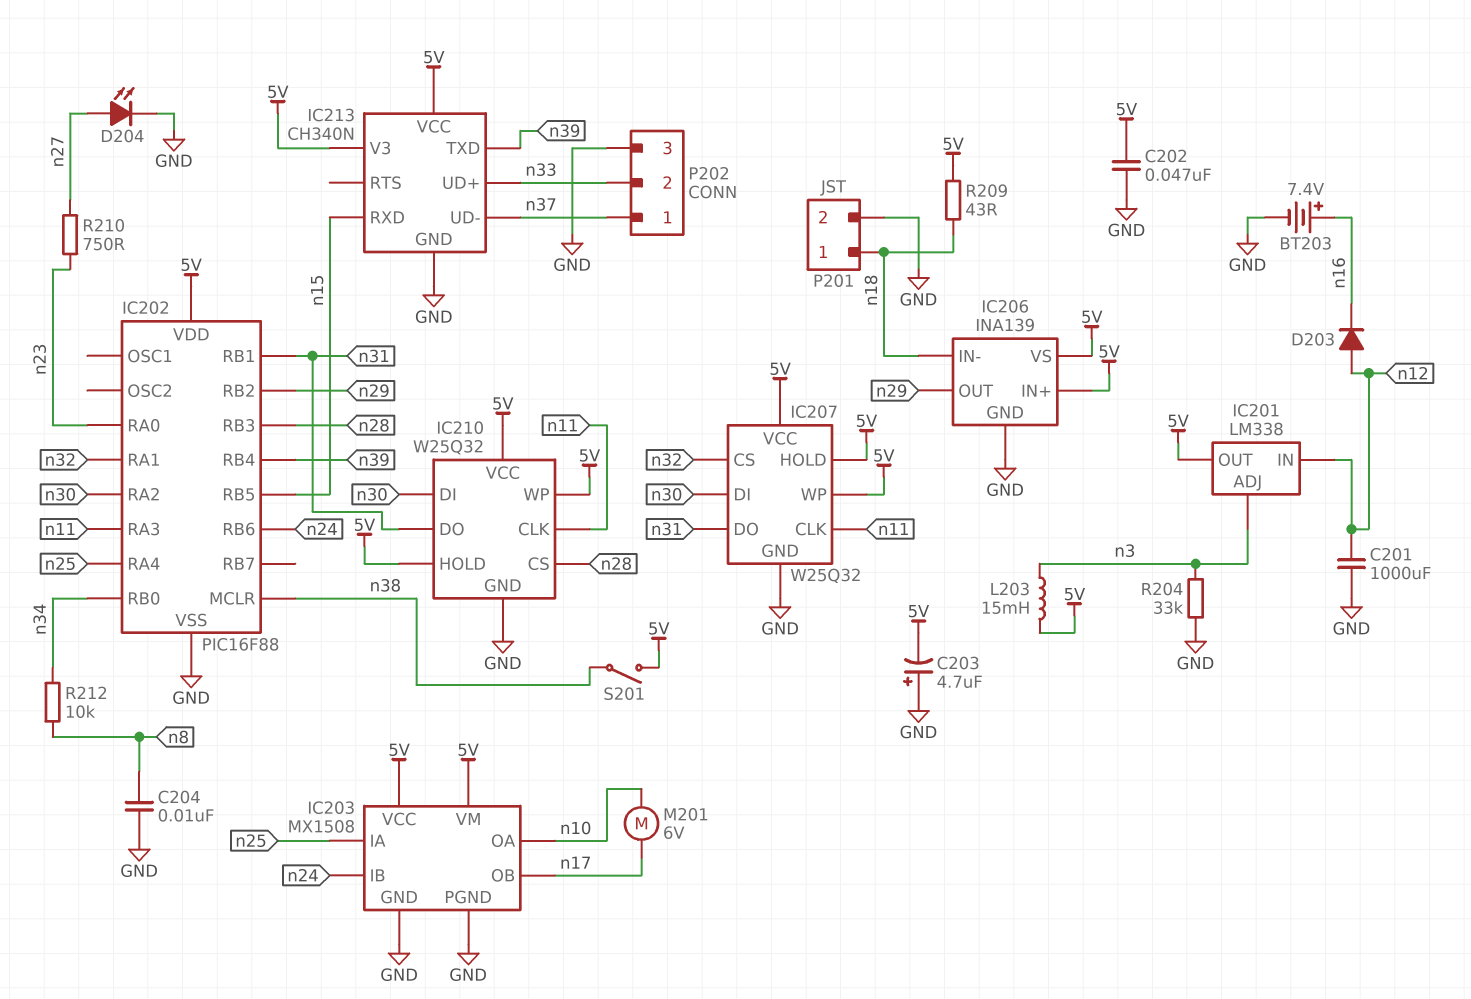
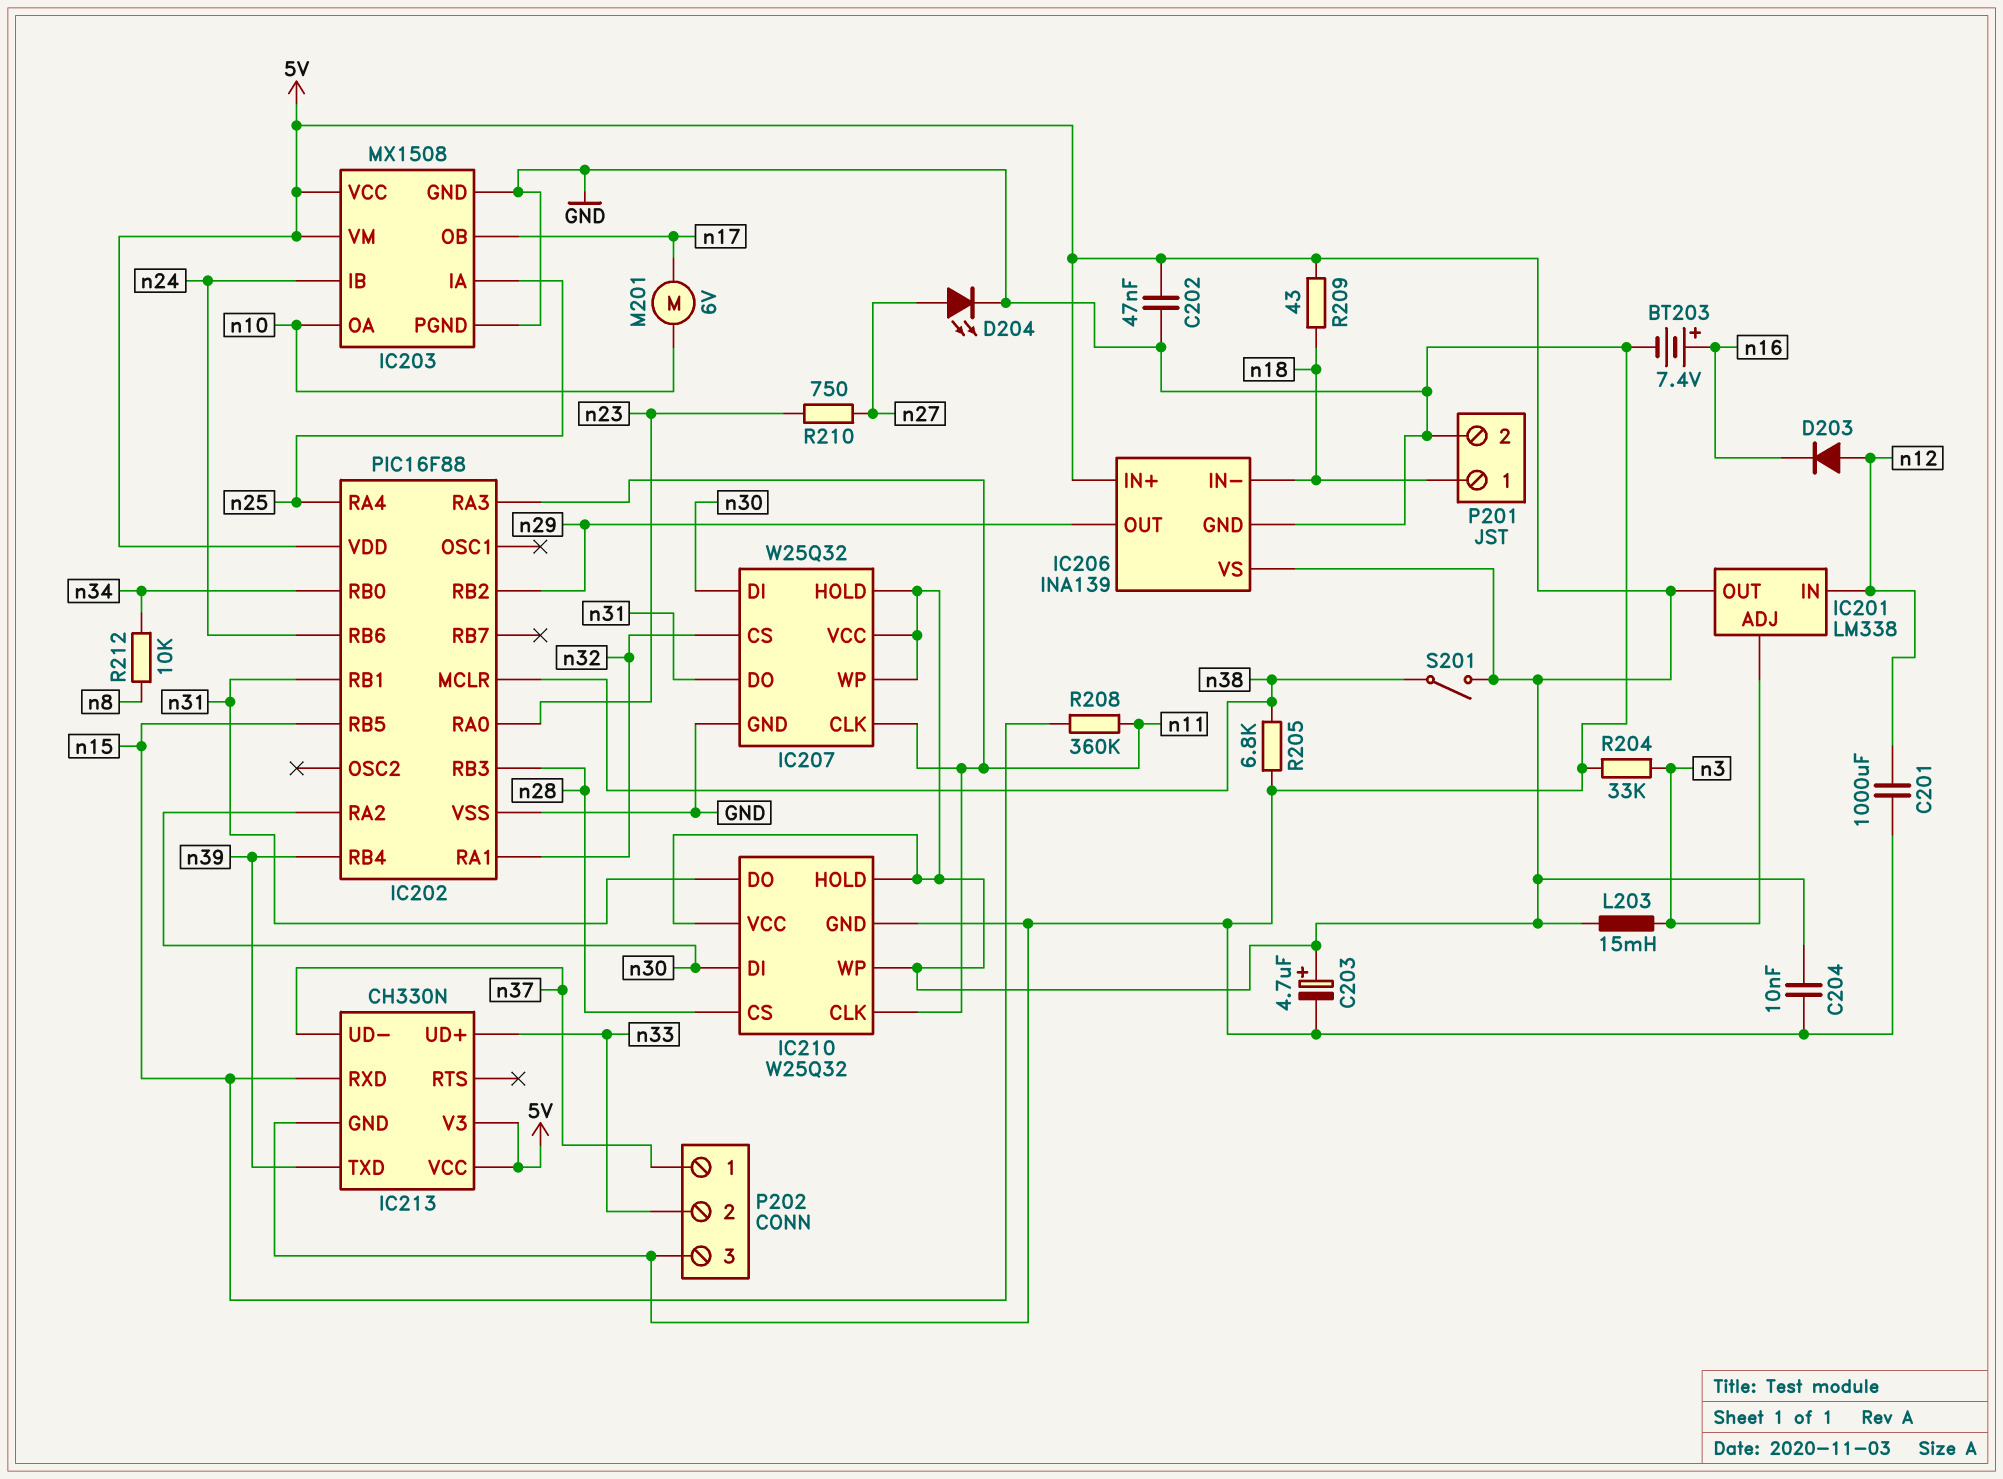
C203: 4.7uF (plus GND, minus 5V) -> 4.7uF (plus 5V, minus GND)
C204: 10nF (GND, n8) -> 10nF (5V, GND)
IC213: CH340N -> CH330N
R205: none -> 6.8k (GND, n38)
R208: none -> 360k (n11, n15)

